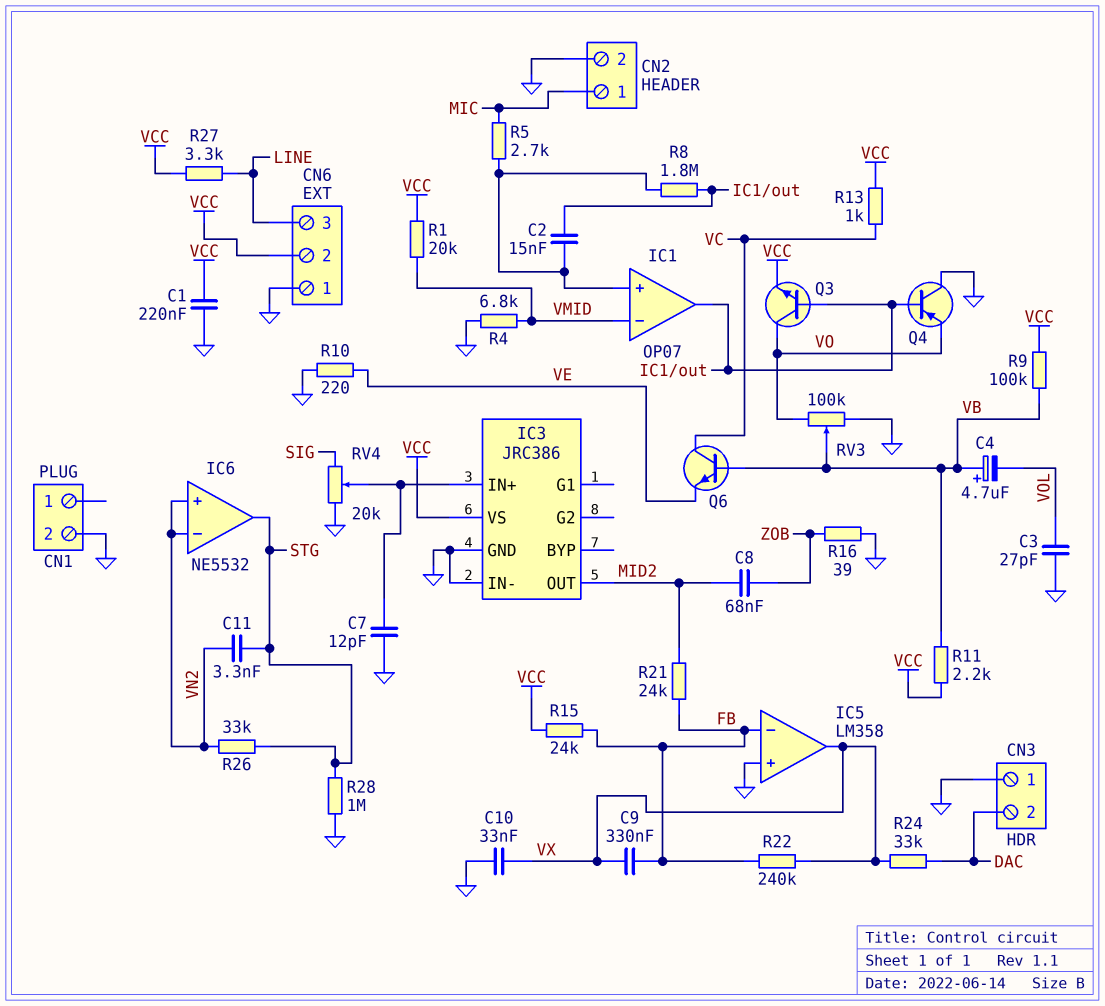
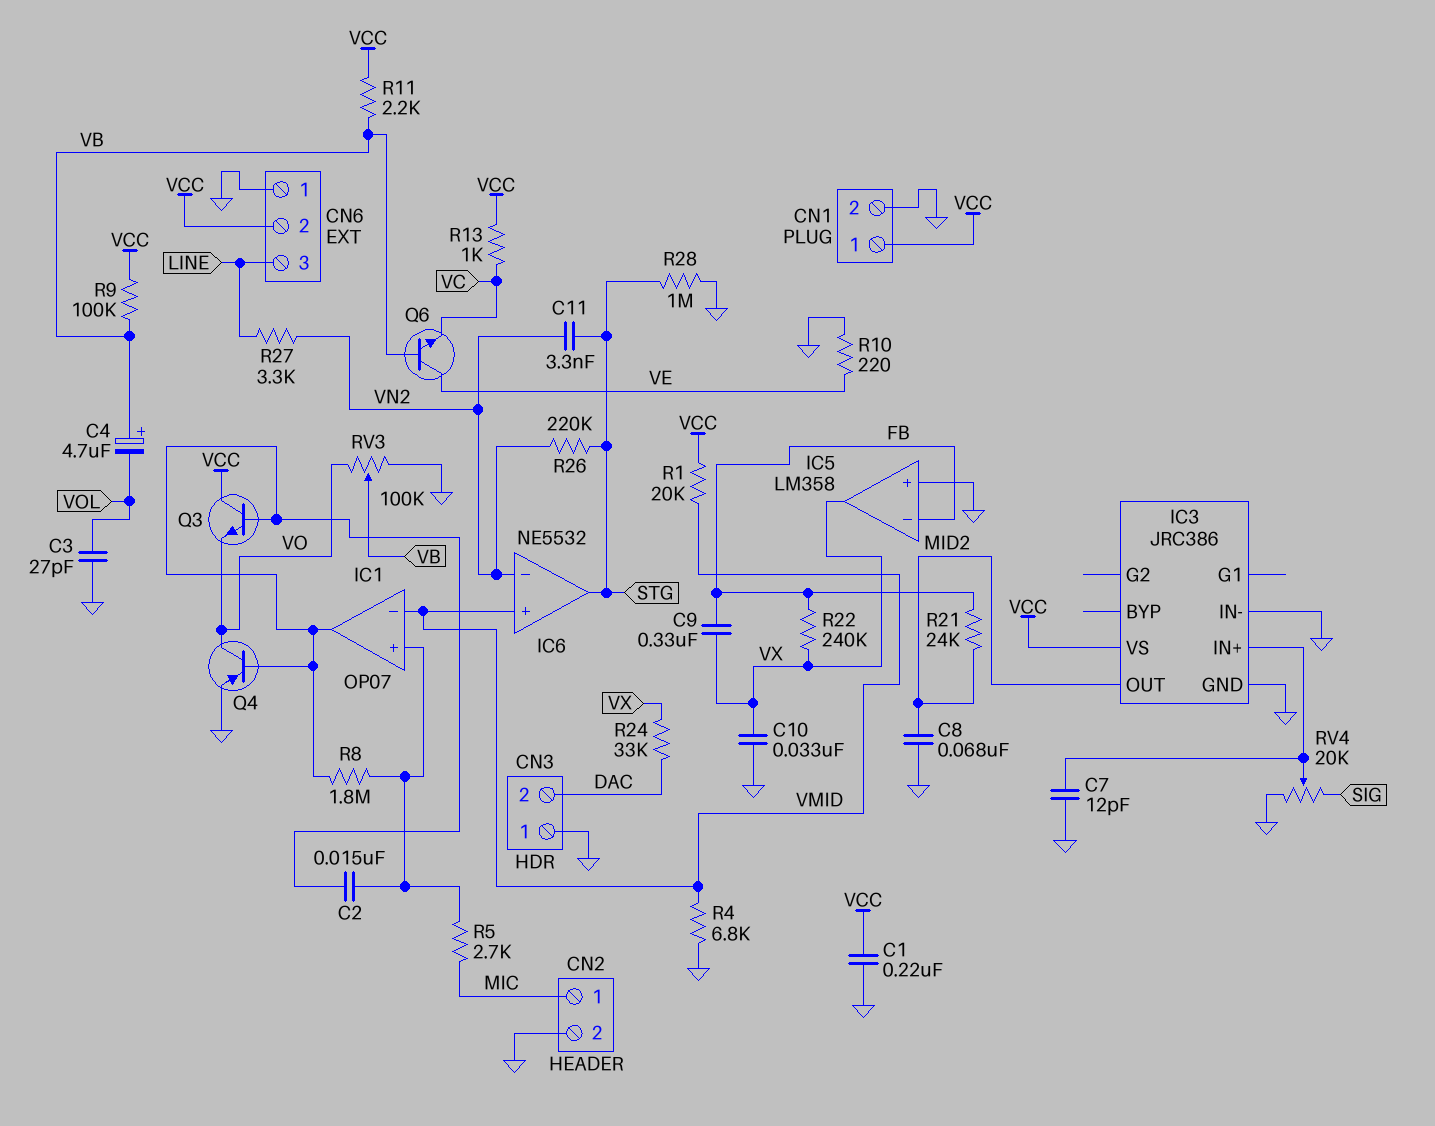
C8: 68nF (MID2, ZOB) -> 68nF (GND, MID2)
CN1 pin 1: none -> VCC
IC6 pin in+: VN2 -> VMID
Q3: NPN (B IC1/out, C VO, E VCC) -> NPN (B IC1/out, C VCC, E VO)
Q4: PNP (B IC1/out, C GND, E VO) -> PNP (B IC1/out, C VO, E GND)
Q6: NPN (B VB, C VC, E VE) -> NPN (B VB, C VE, E VC)
R15: 24k (FB, VCC) -> none
R16: 39 (GND, ZOB) -> none
R26: 33k (STG, VN2) -> 220k (STG, VN2)
R27: 3.3k (LINE, VCC) -> 3.3k (LINE, VN2)

